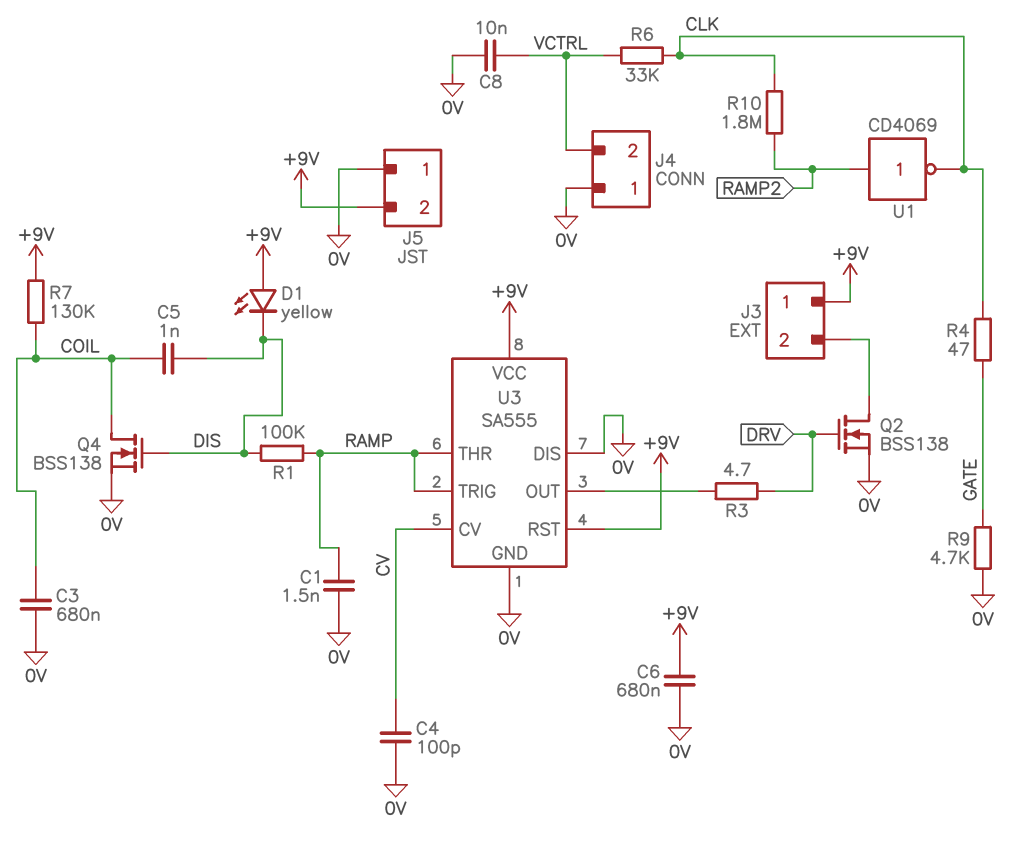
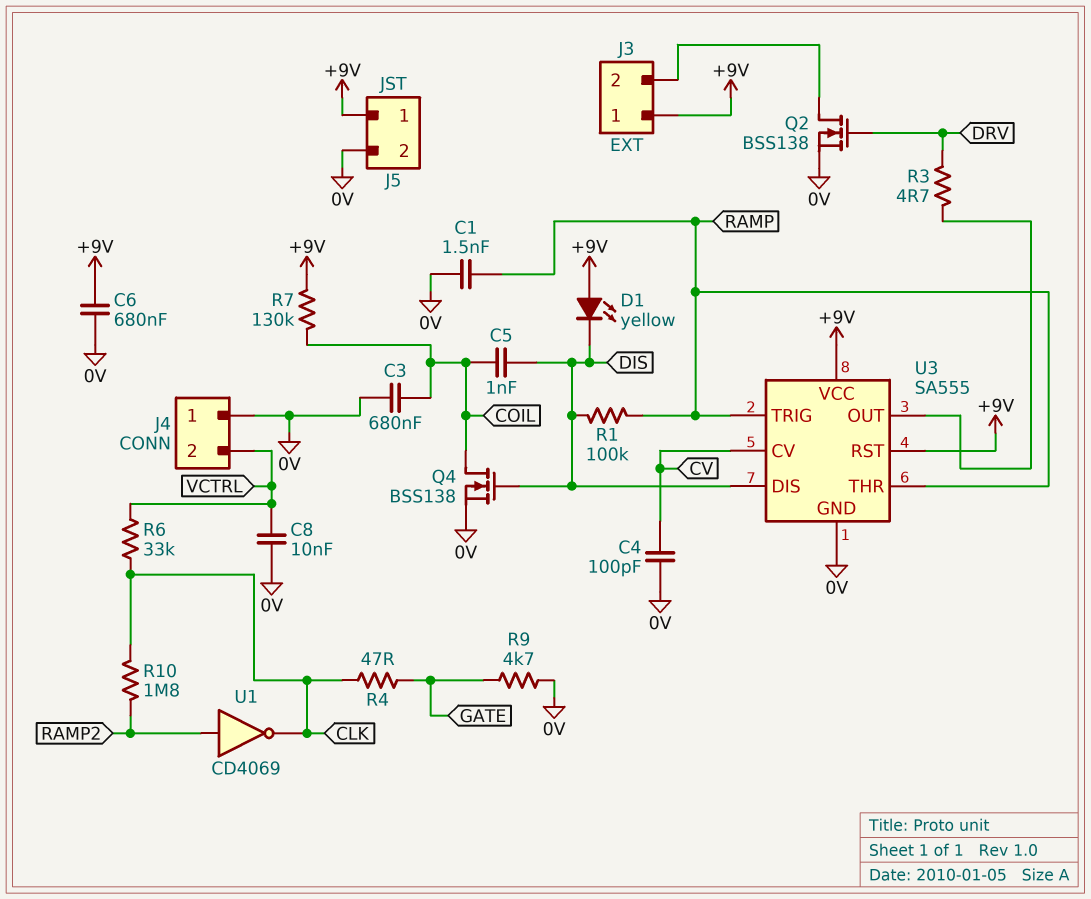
J5 pin 1: 0V -> +9V
J5 pin 2: +9V -> 0V
U3 pin DIS: 0V -> DIS

